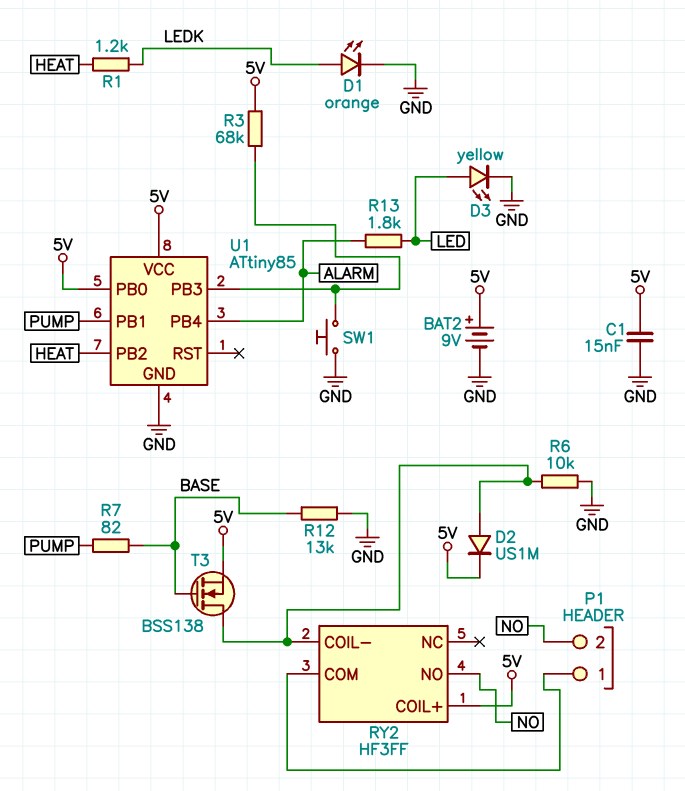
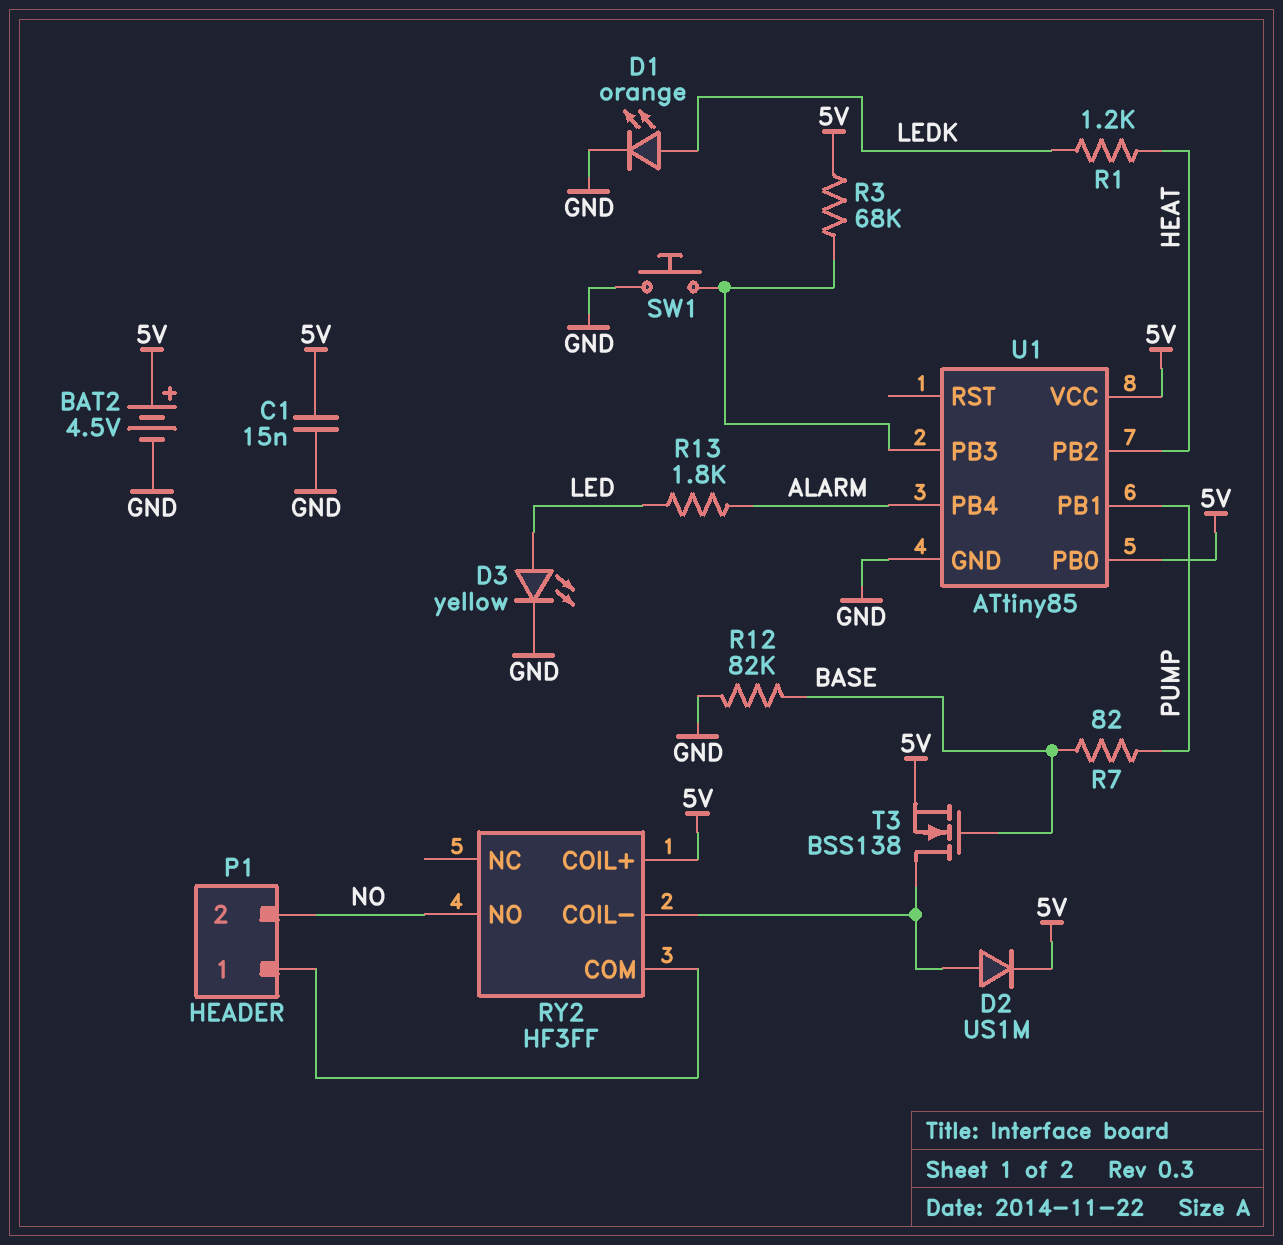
BAT2: 9V (plus 5V, minus GND) -> 4.5V (plus 5V, minus GND)
R6: 10k (GND, RY2/COIL-) -> none
R12: 13k (BASE, GND) -> 82k (BASE, GND)

